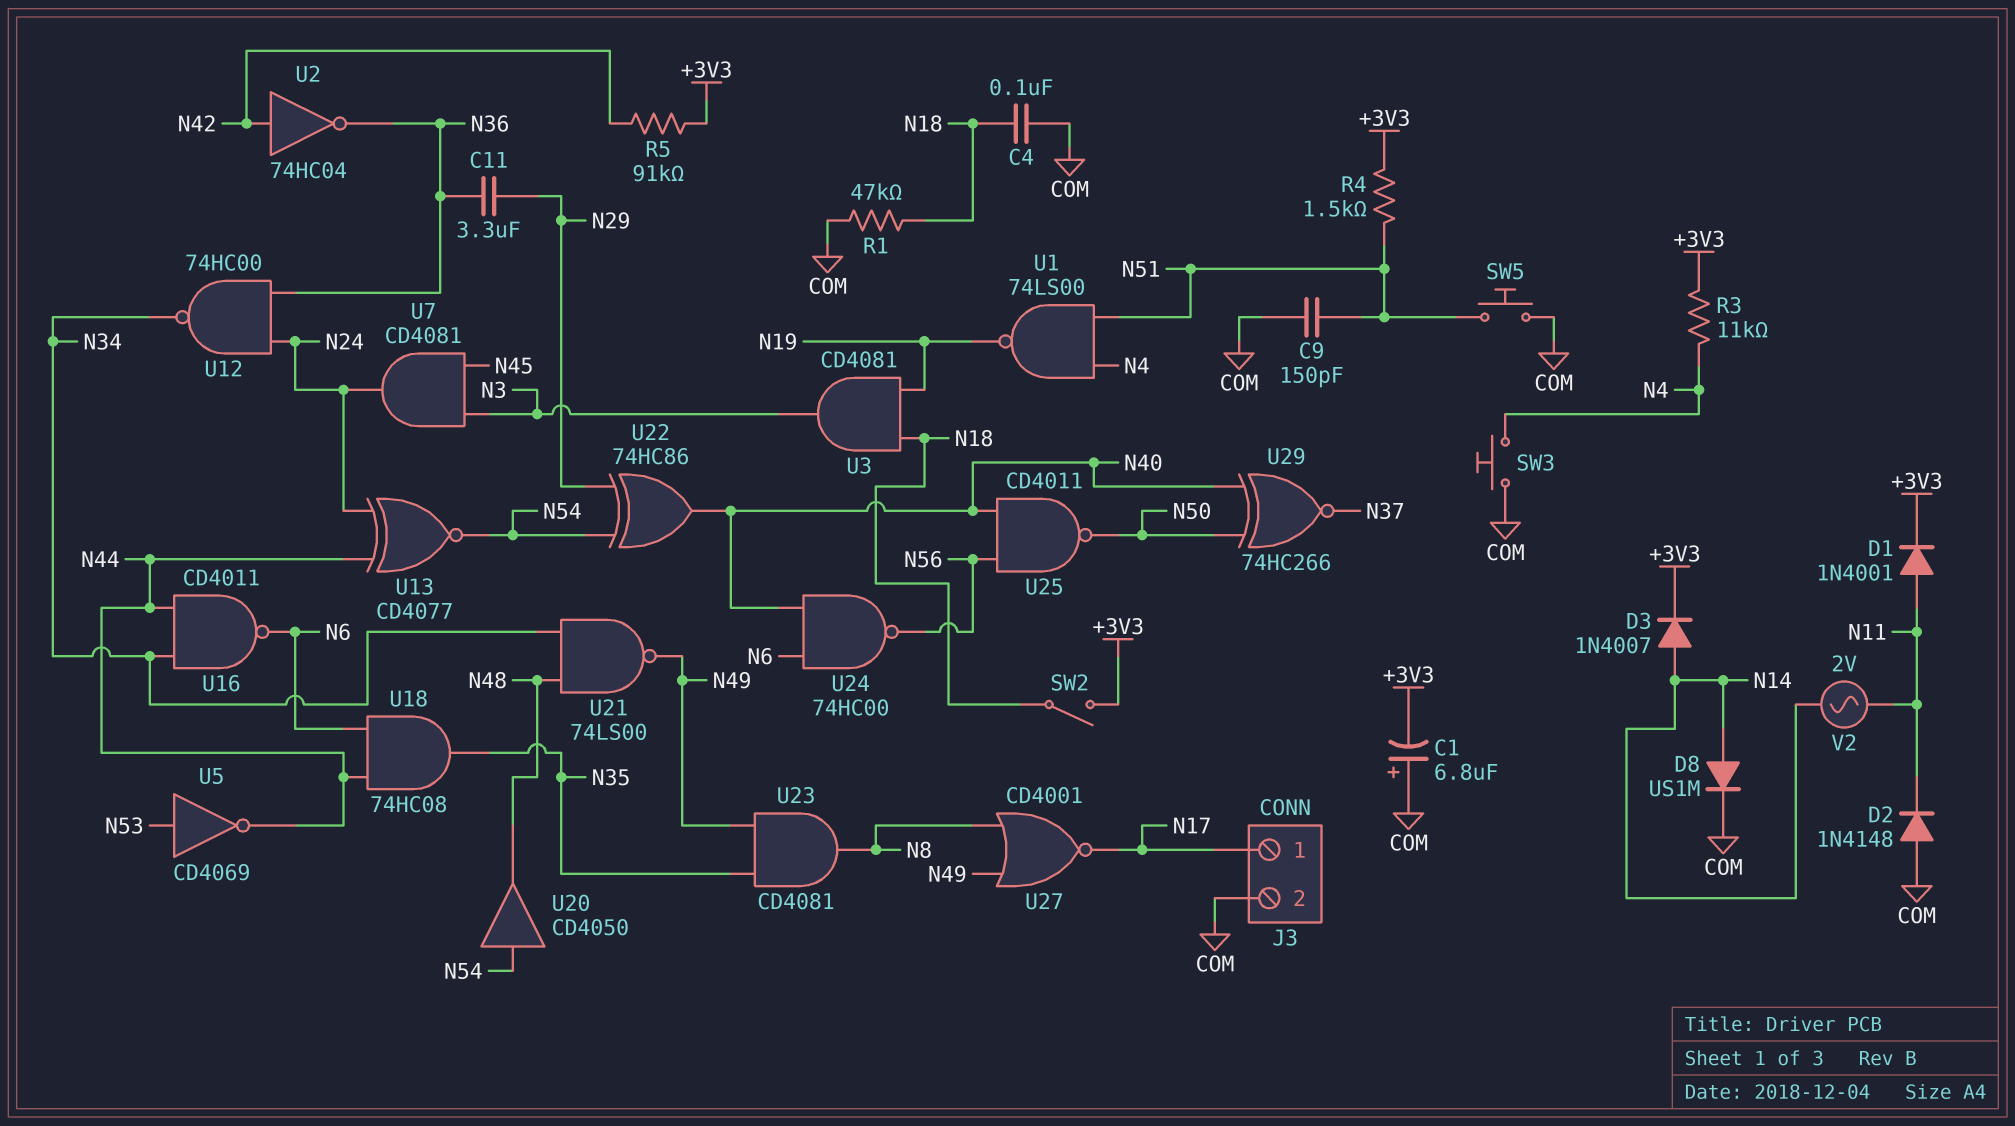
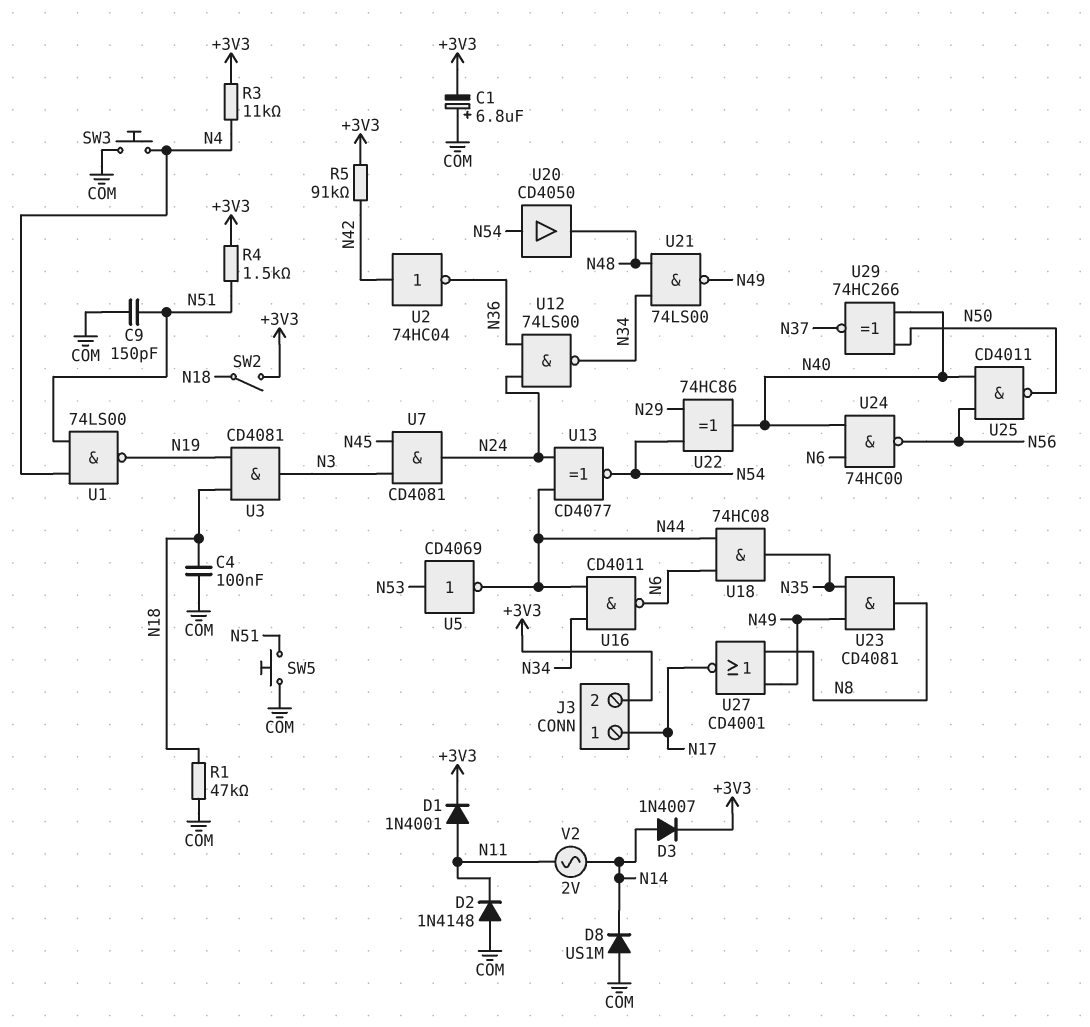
C11: 3.3uF (N29, N36) -> none
D8: diode US1M (A N14, K COM) -> diode US1M (A COM, K N14)
J3 pin 2: COM -> +3V3
U12: NAND 74HC00 (in N24, in N36, out N34) -> NAND 74LS00 (in N24, in N36, out N34)

